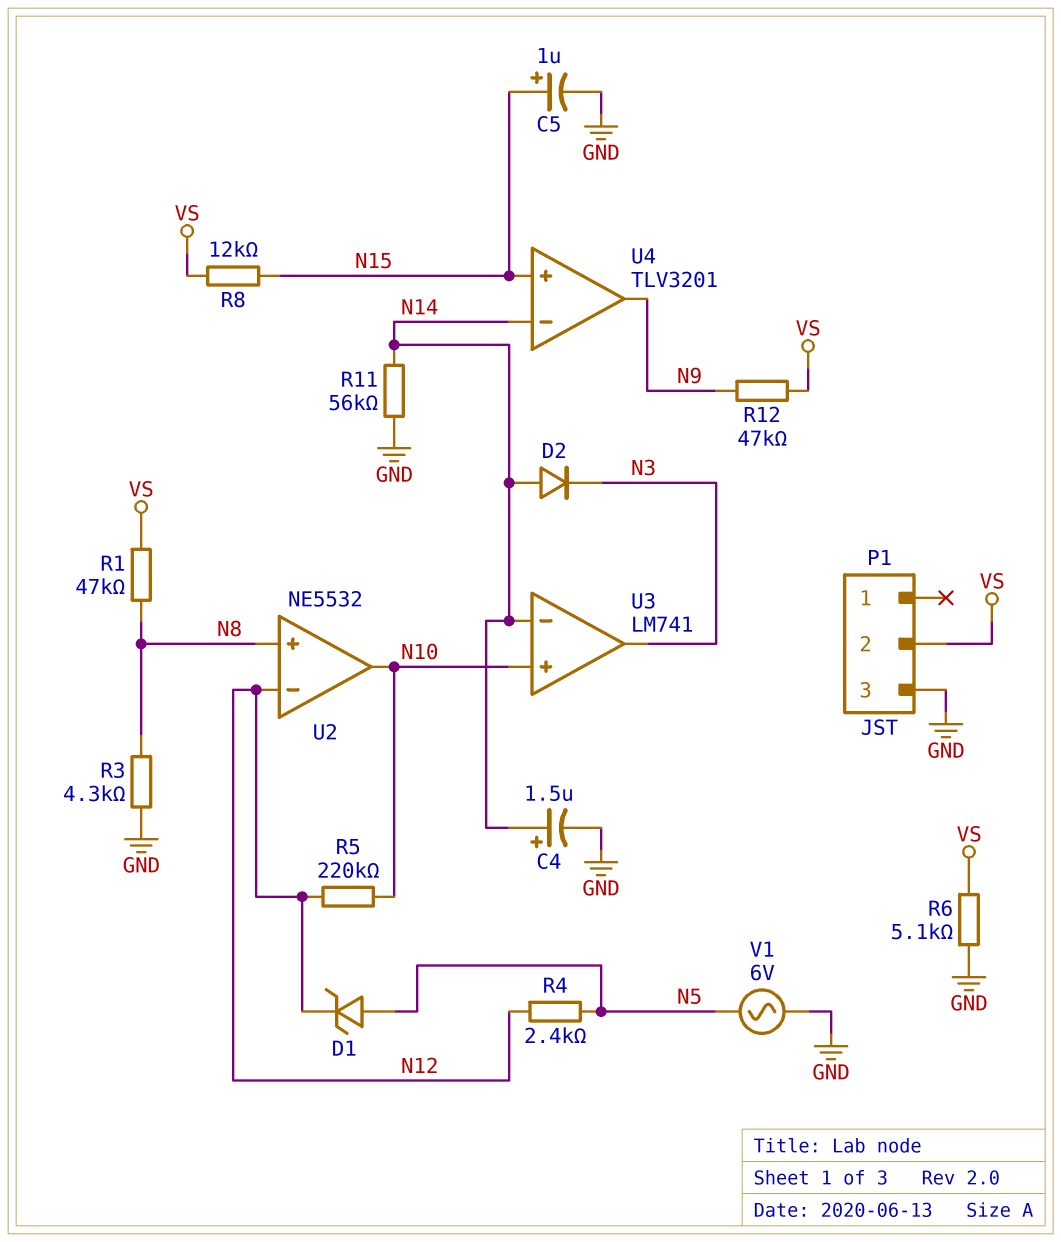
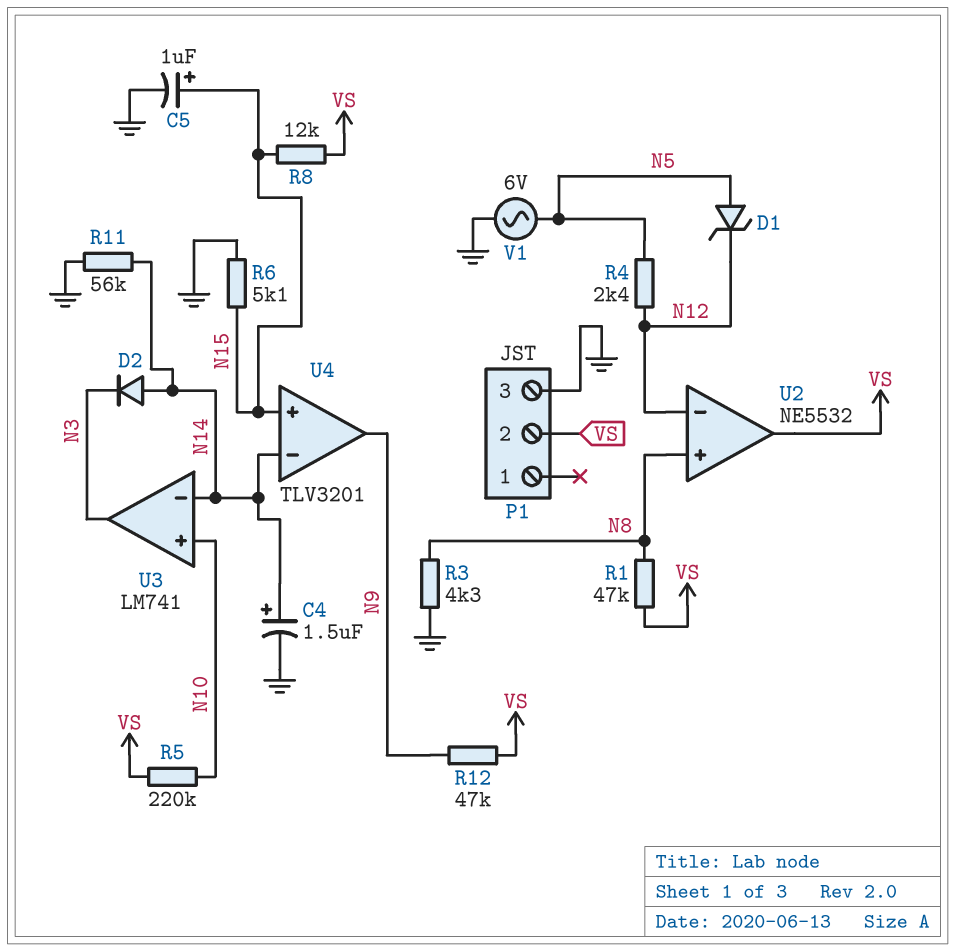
R5: 220k (N10, N12) -> 220k (N10, VS)
R6: 5.1k (GND, VS) -> 5.1k (GND, N15)
U2 pin out: N10 -> VS

